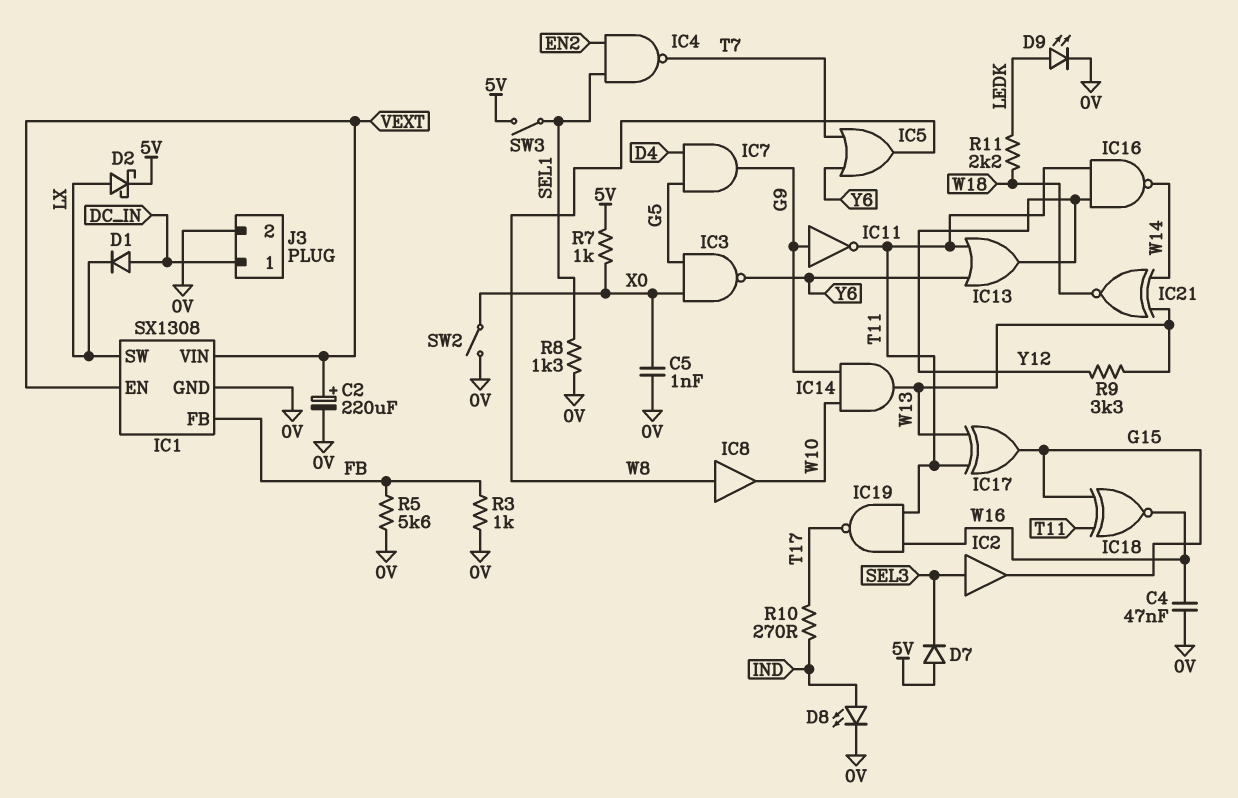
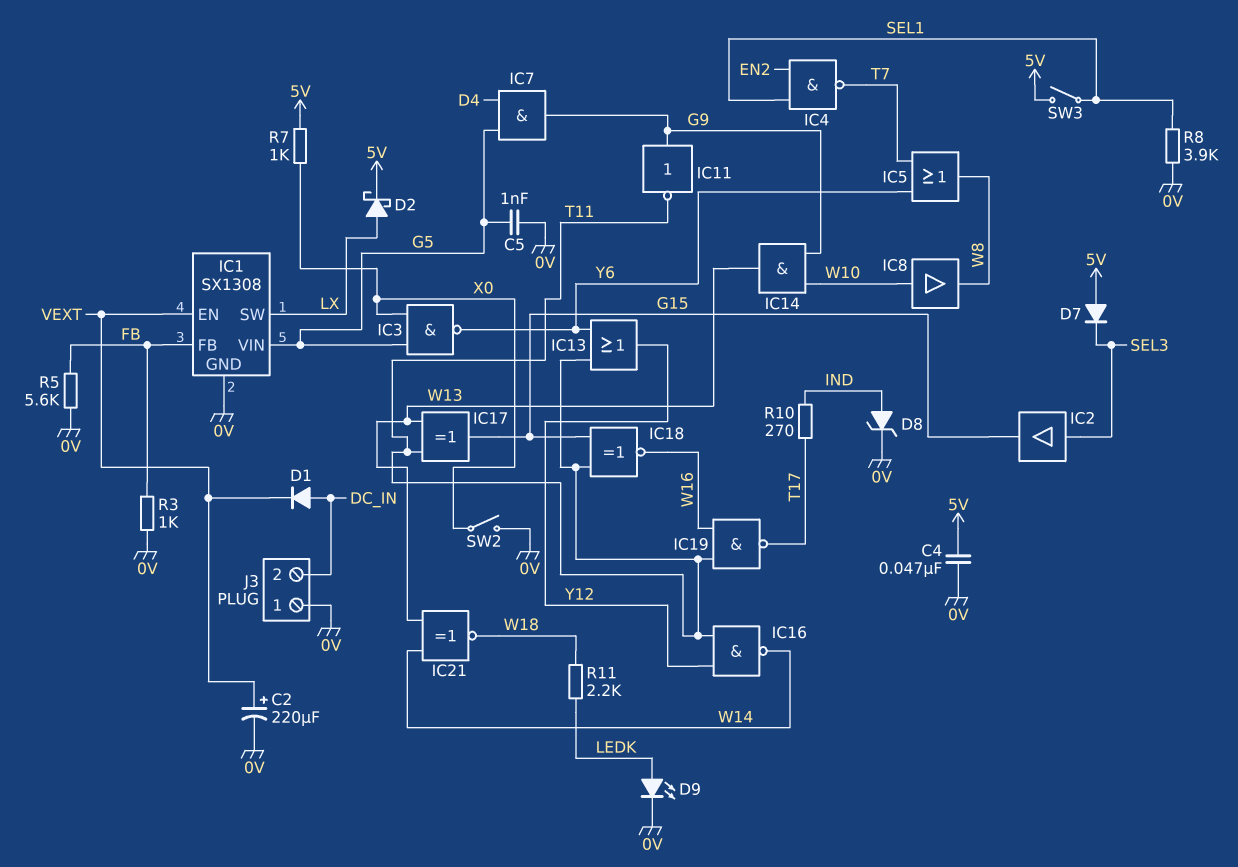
C4: 47nF (0V, W16) -> 47nF (0V, 5V)
C5: 1nF (0V, X0) -> 1nF (0V, G5)
D1: diode (A DC_IN, K LX) -> diode (A DC_IN, K VEXT)
D8: LED (A IND, K 0V) -> zener (A IND, K 0V)
IC1 pin VIN: VEXT -> G5
IC8: buffer (in W8, out W10) -> buffer (in W10, out W8)
J3 pin 1: DC_IN -> 0V
J3 pin 2: 0V -> DC_IN
R8: 1.3k (0V, SEL1) -> 3.9k (0V, SEL1)
R9: 3.3k (W13, Y12) -> none

